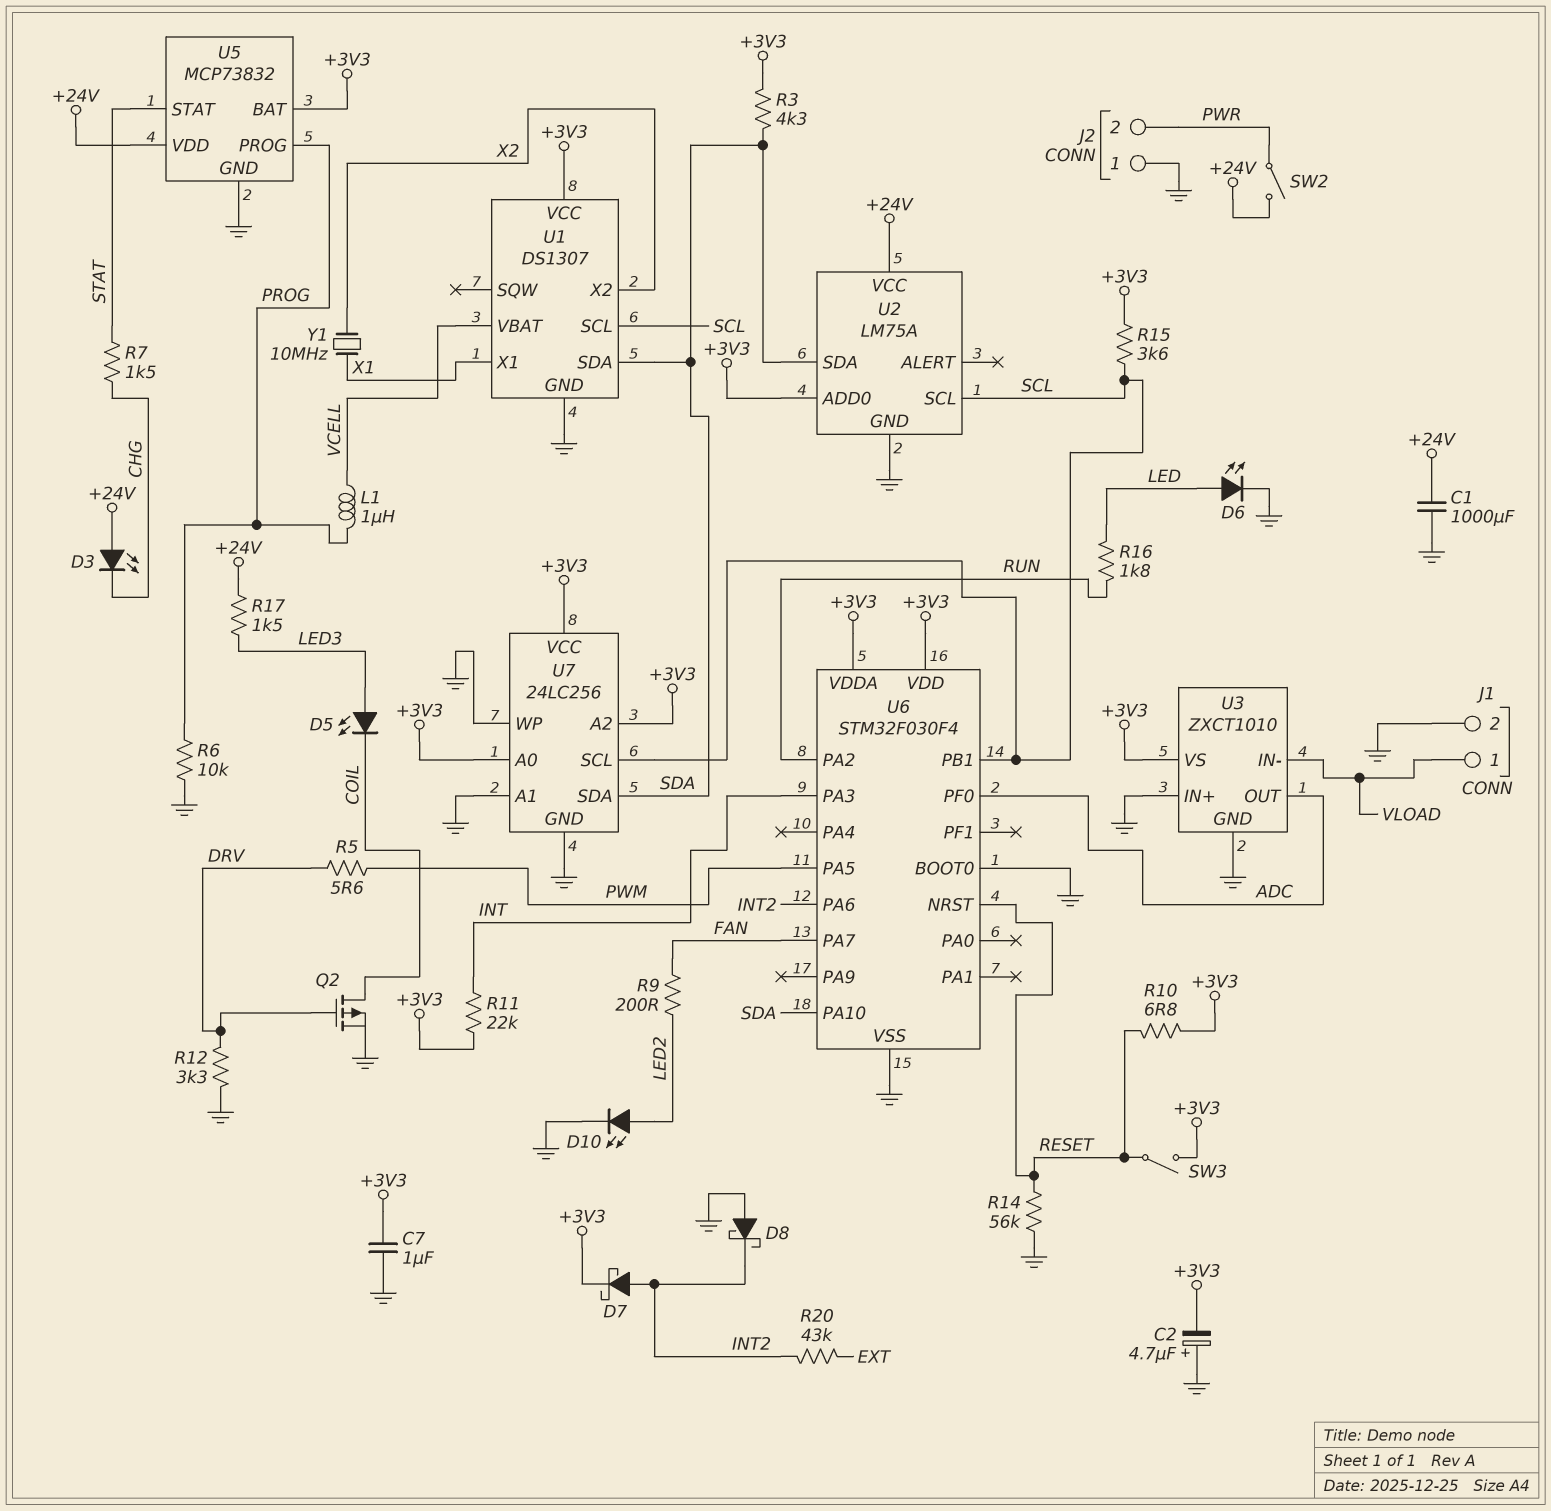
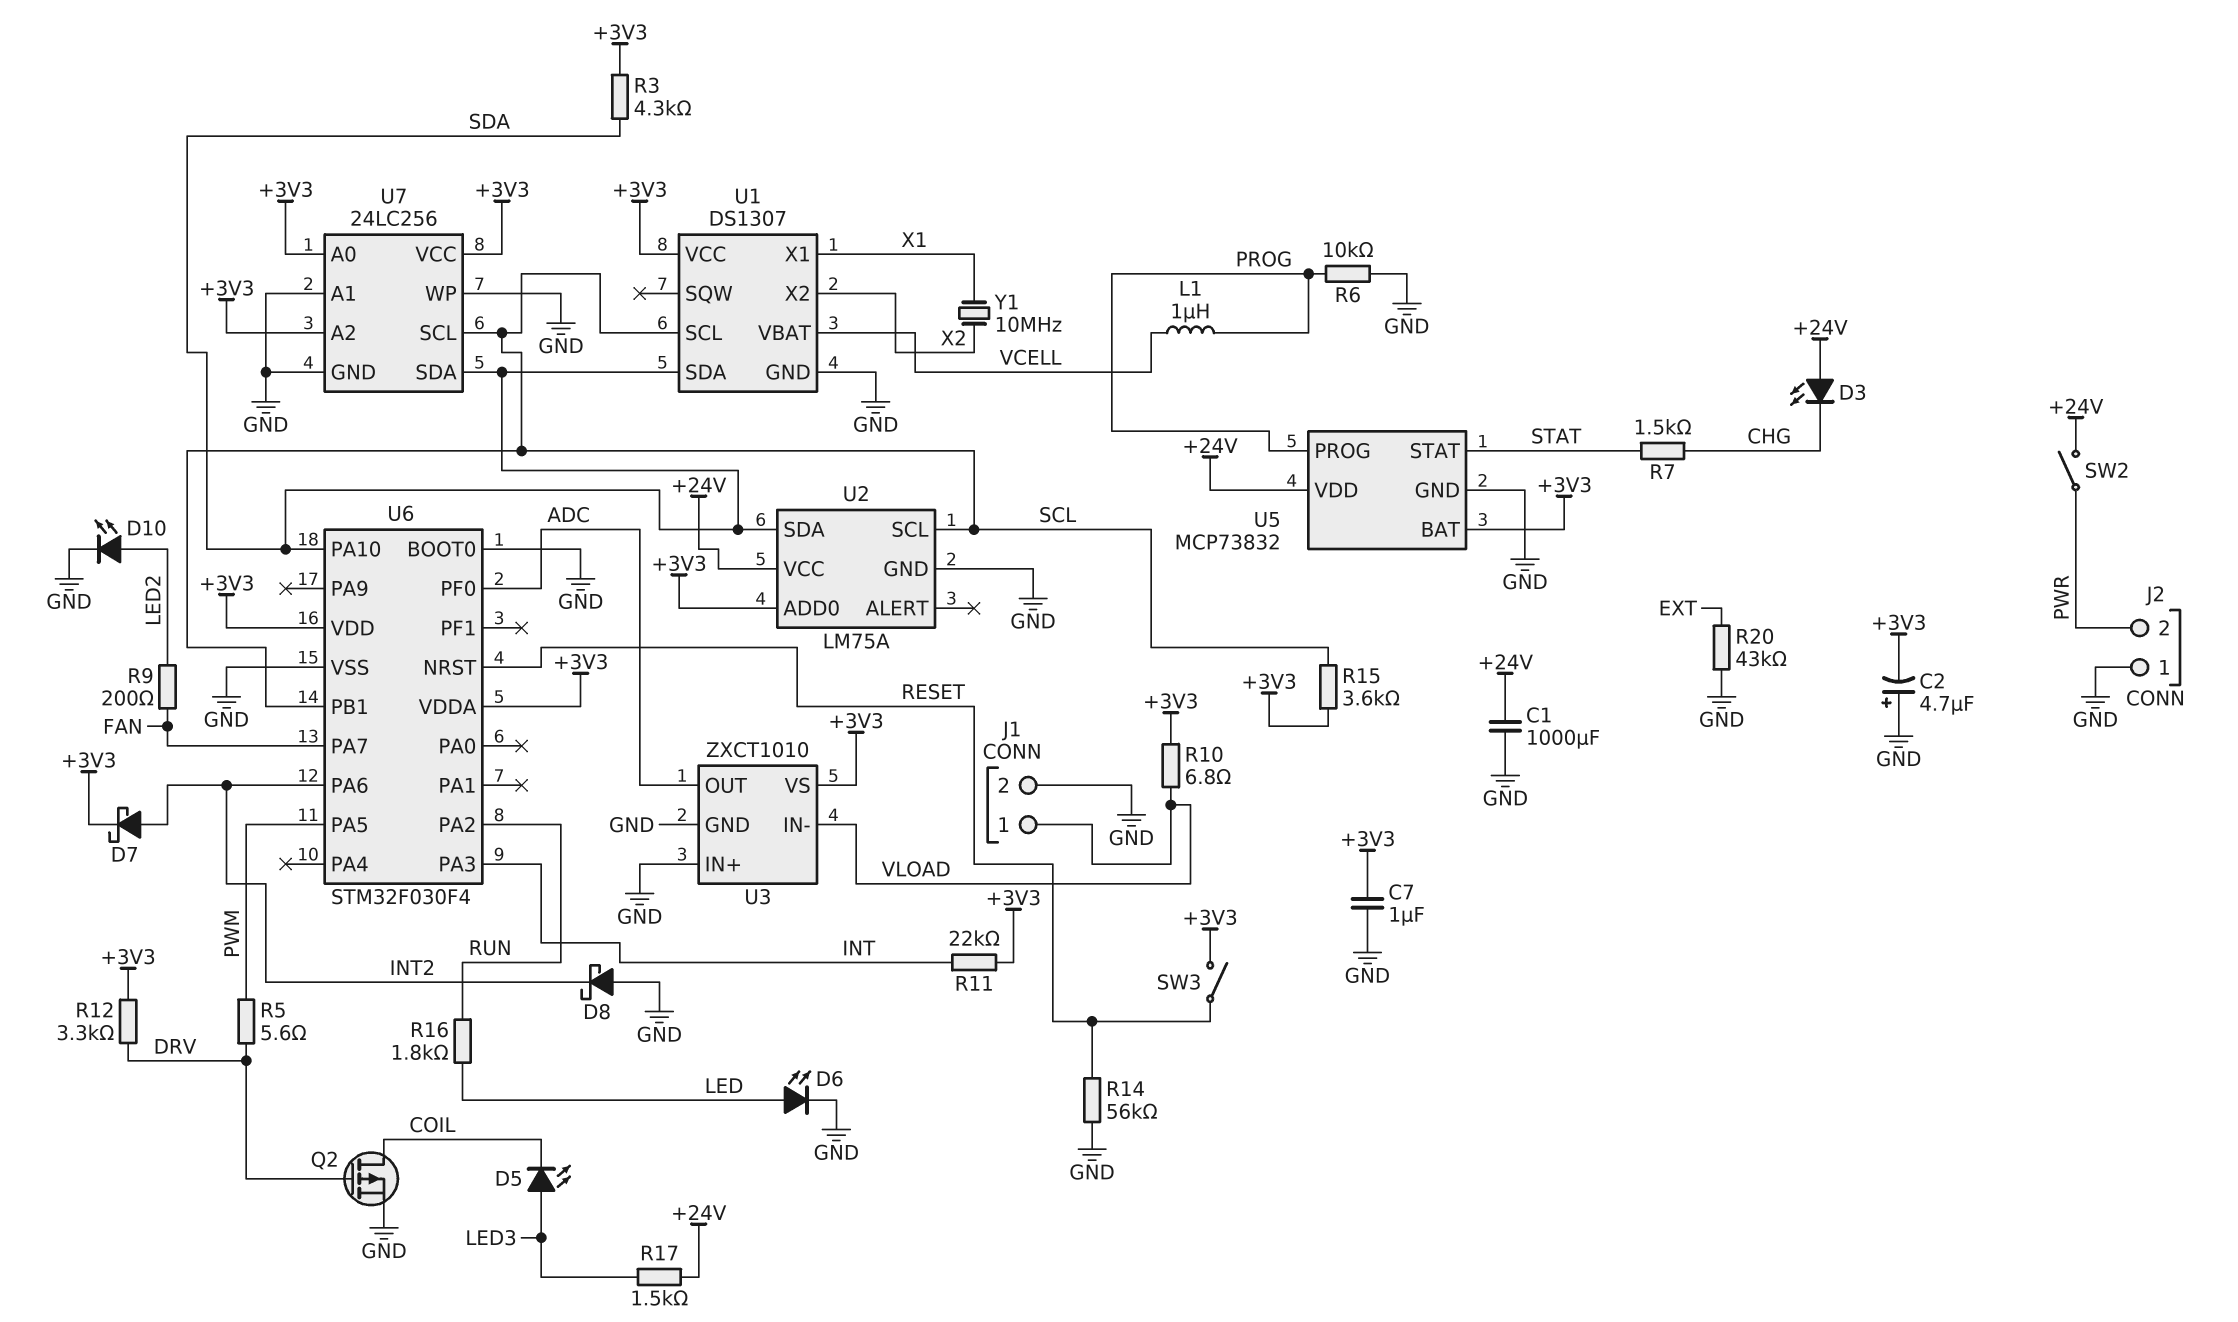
R10: 6.8 (+3V3, RESET) -> 6.8 (+3V3, VLOAD)
R12: 3.3k (DRV, GND) -> 3.3k (+3V3, DRV)
R20: 43k (EXT, INT2) -> 43k (EXT, GND)

